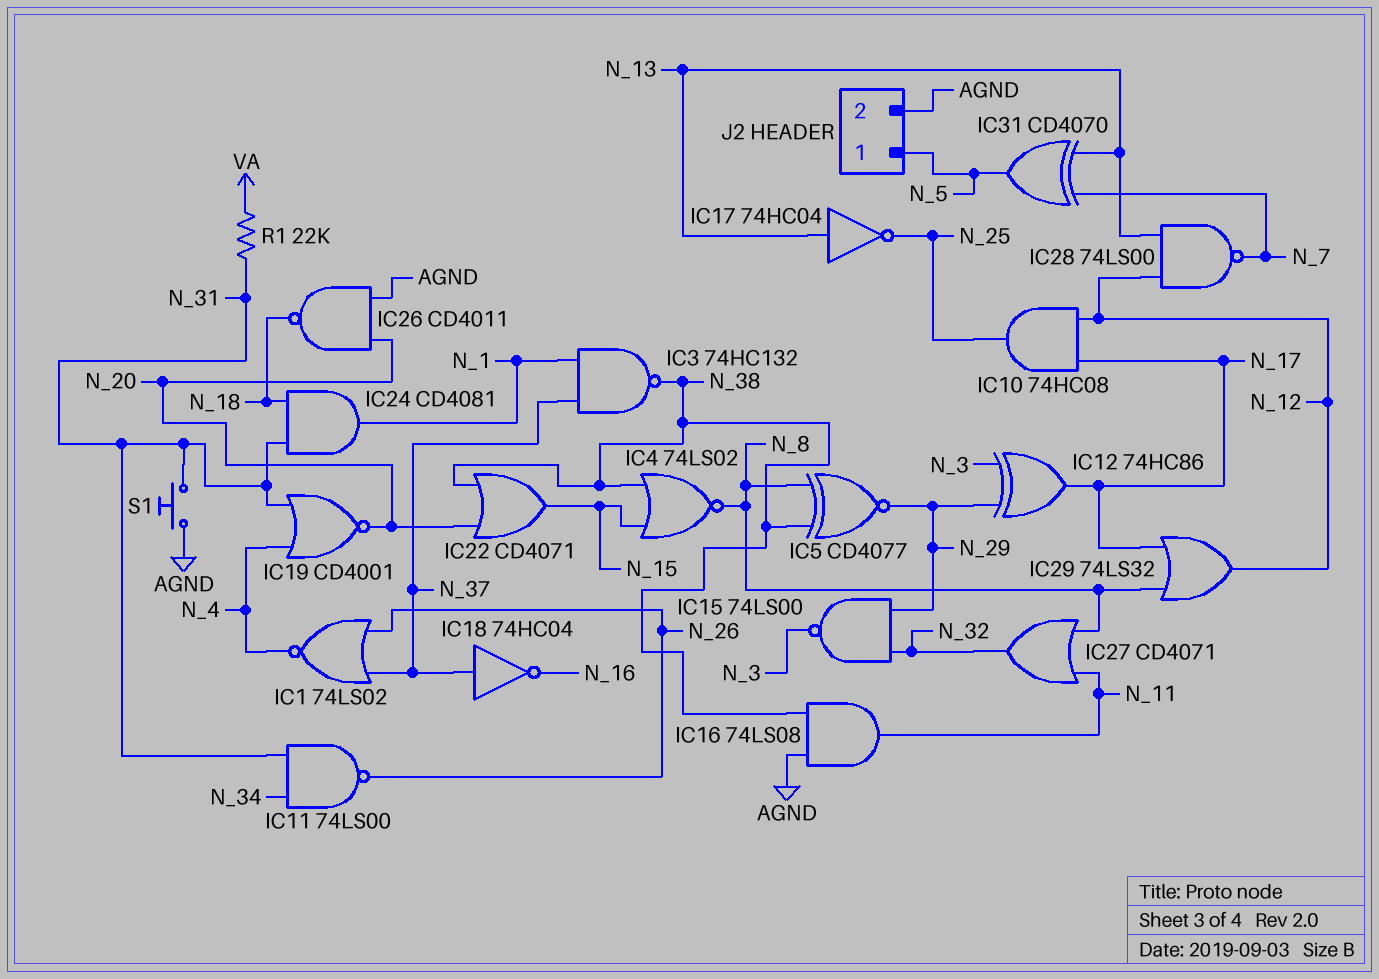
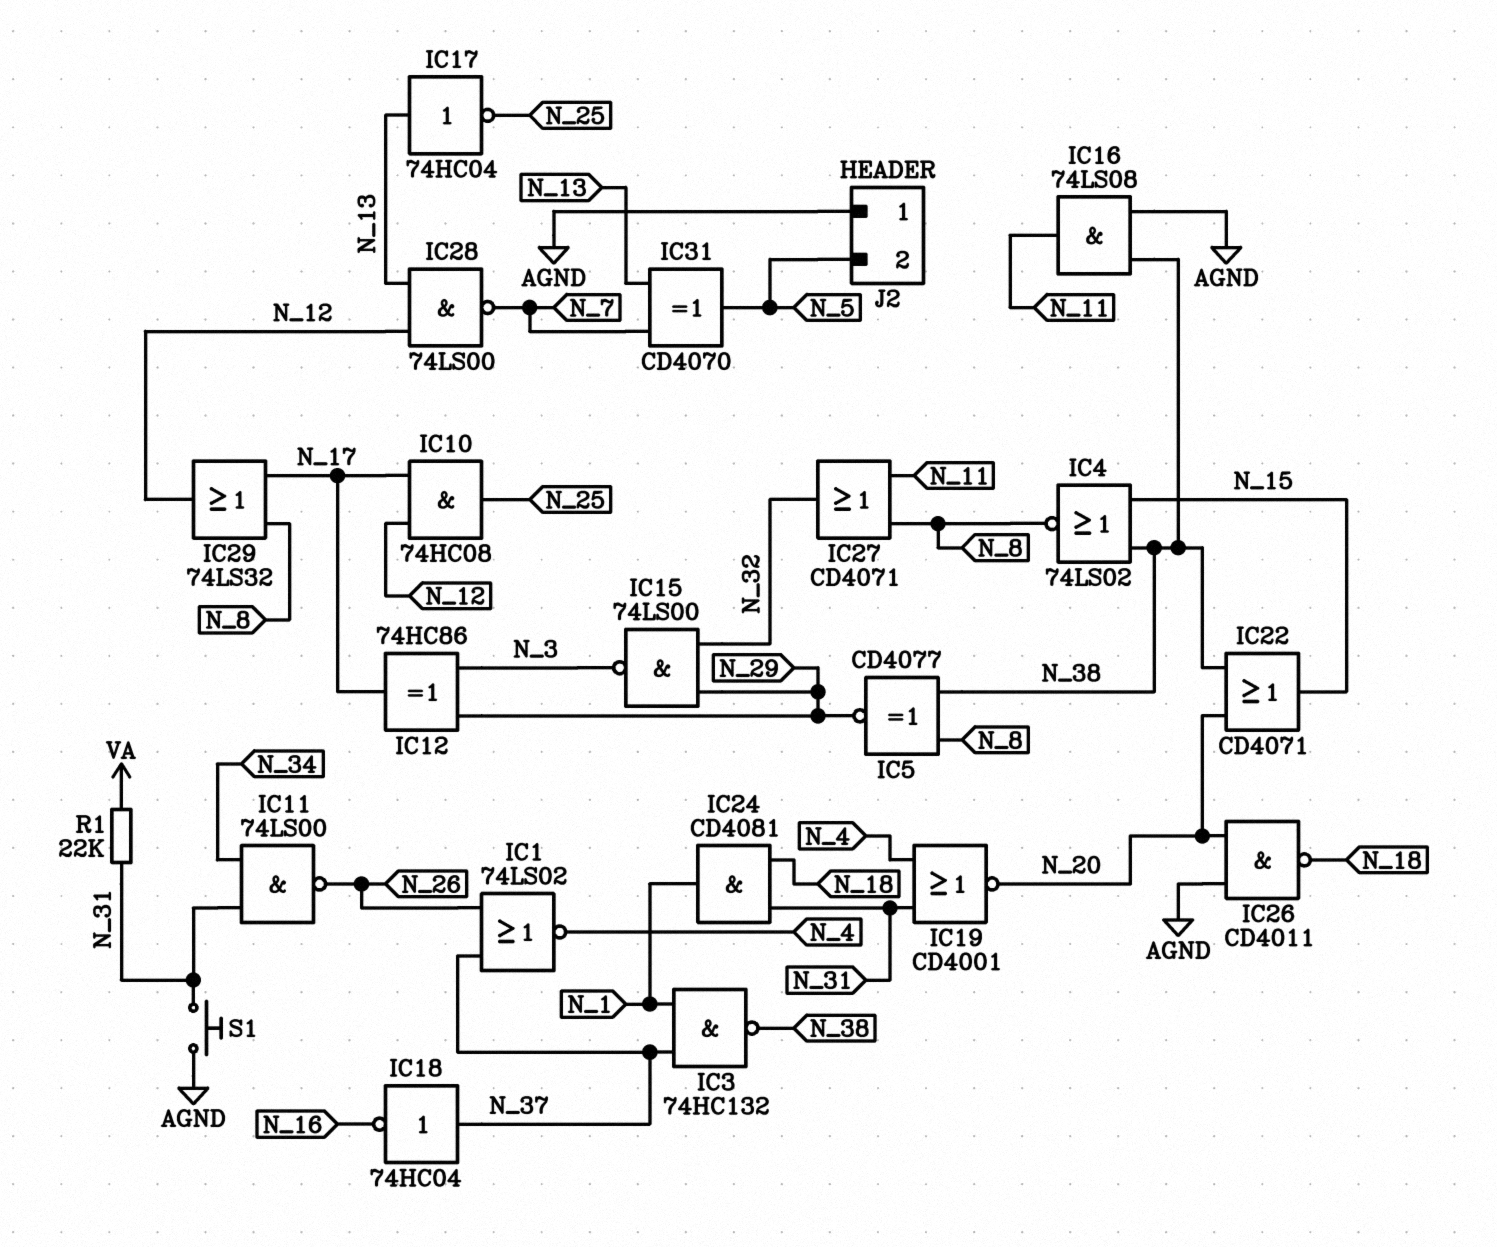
J2 pin 1: N_5 -> AGND
J2 pin 2: AGND -> N_5

